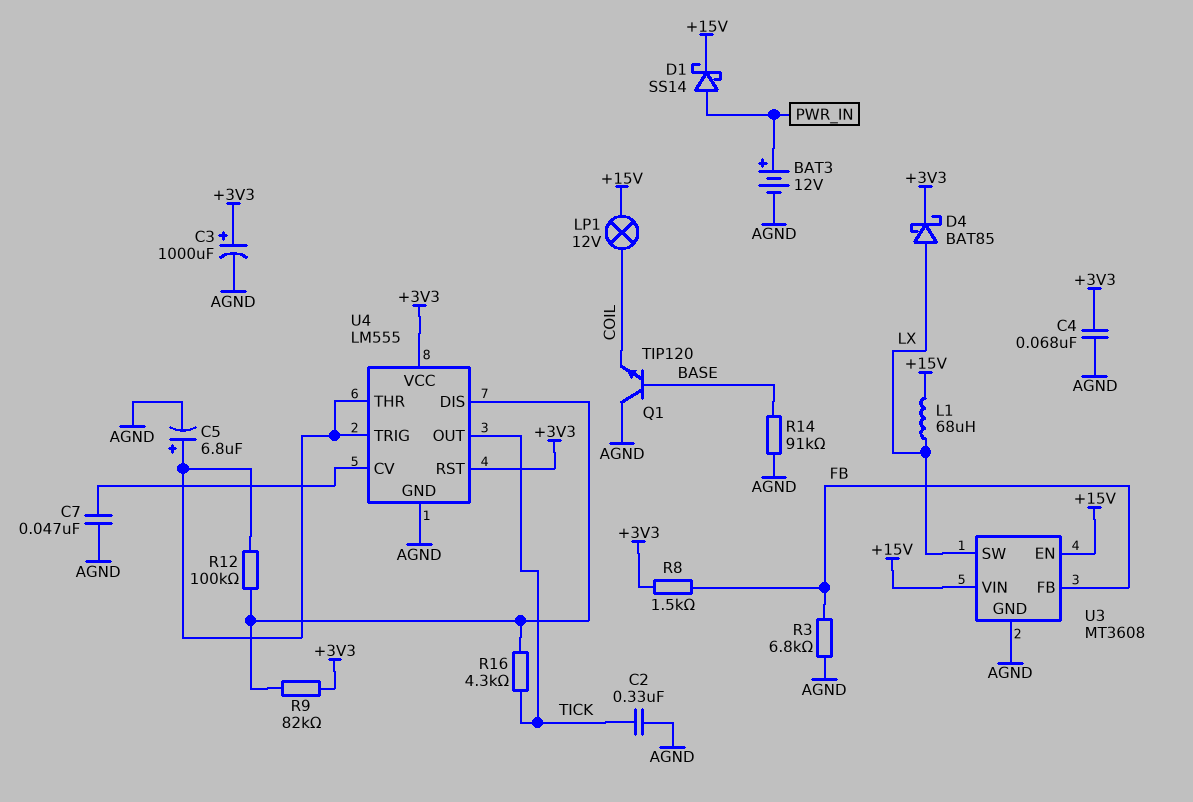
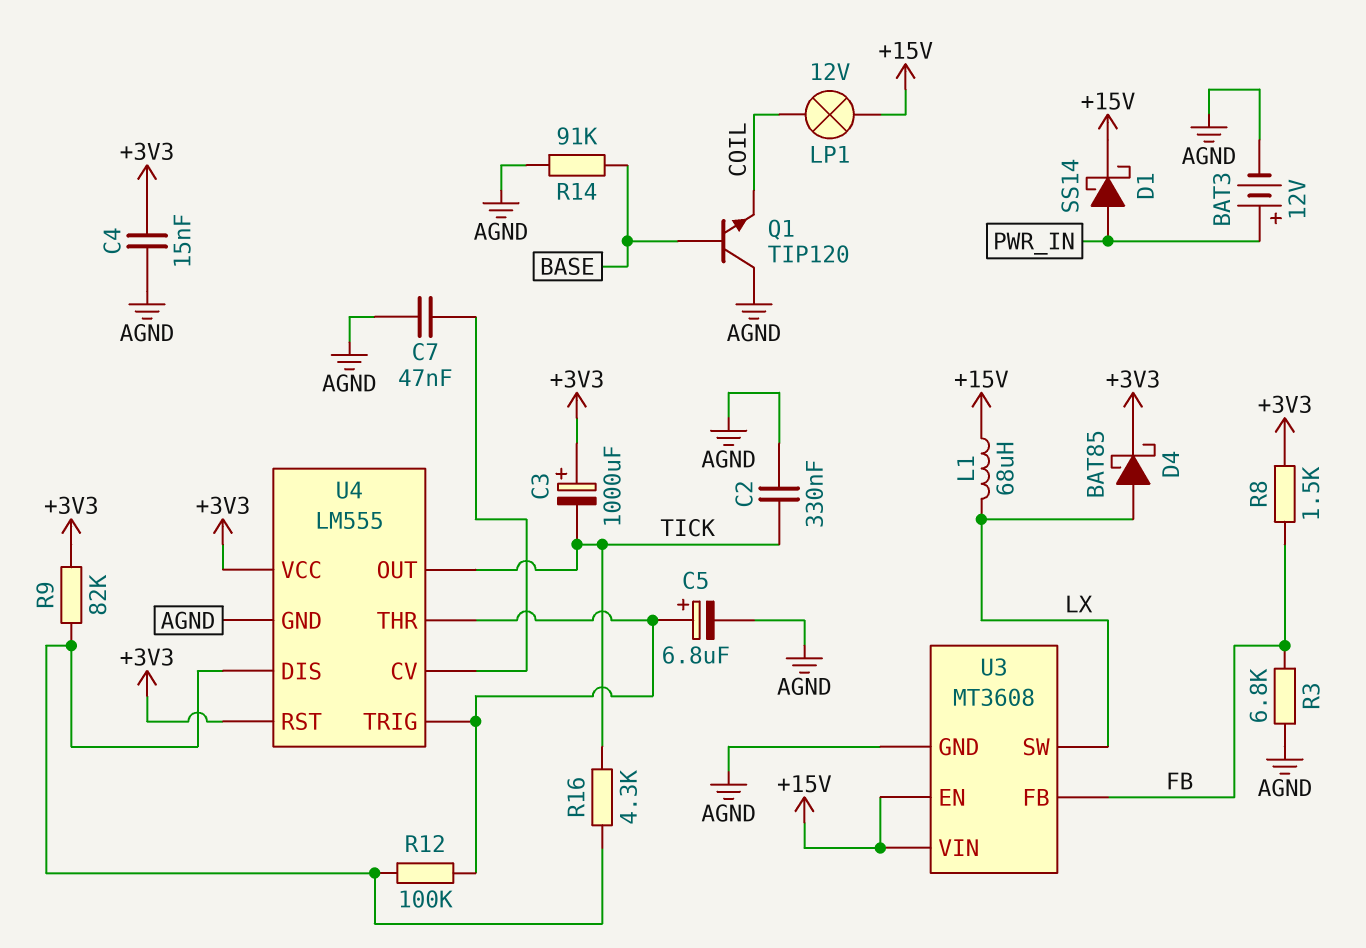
C3: 1000uF (plus +3V3, minus AGND) -> 1000uF (plus +3V3, minus TICK)
C4: 68nF (+3V3, AGND) -> 15nF (+3V3, AGND)

